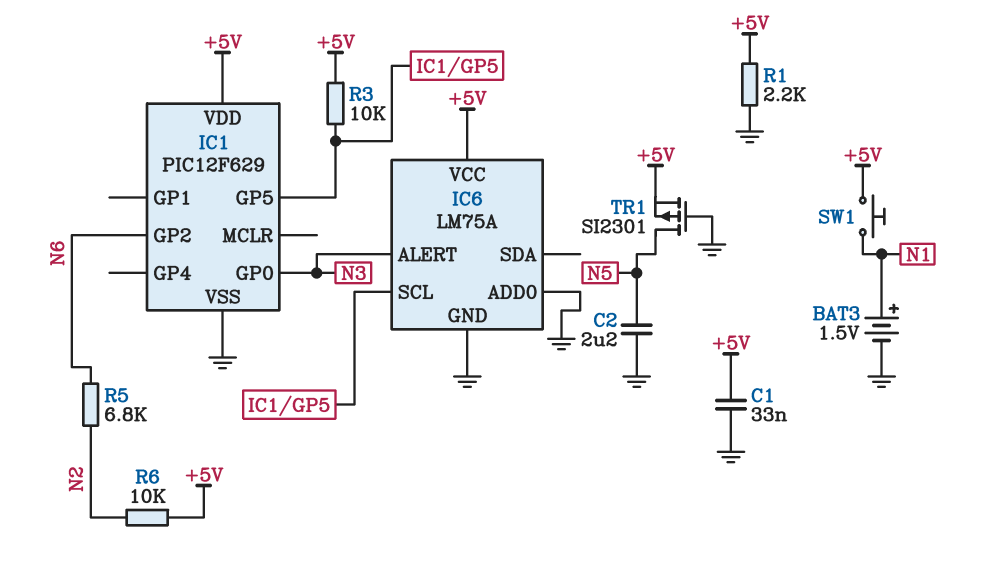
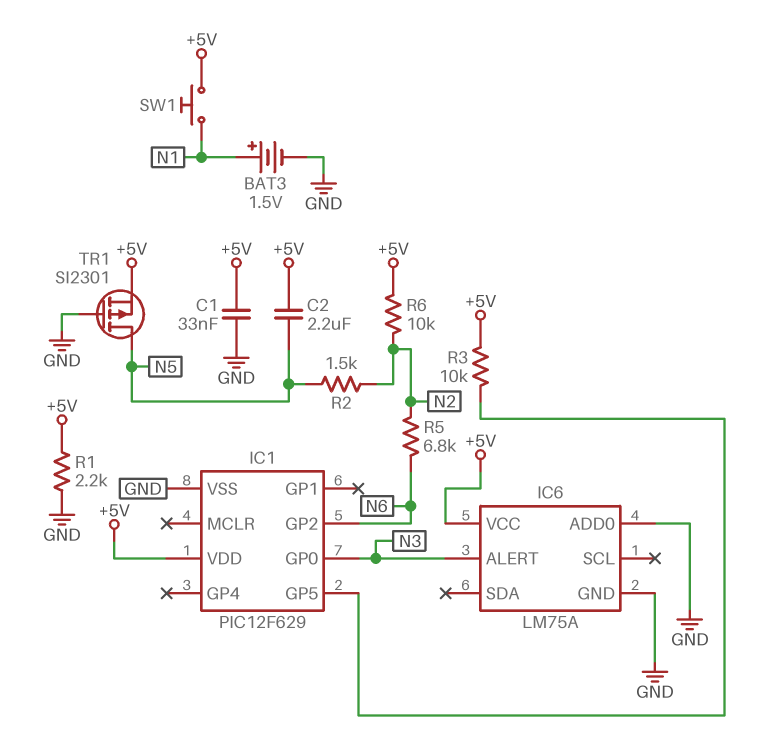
C2: 2.2uF (GND, N5) -> 2.2uF (+5V, N5)
IC6 pin SCL: IC1/GP5 -> none
R2: none -> 1.5k (N2, N5)

